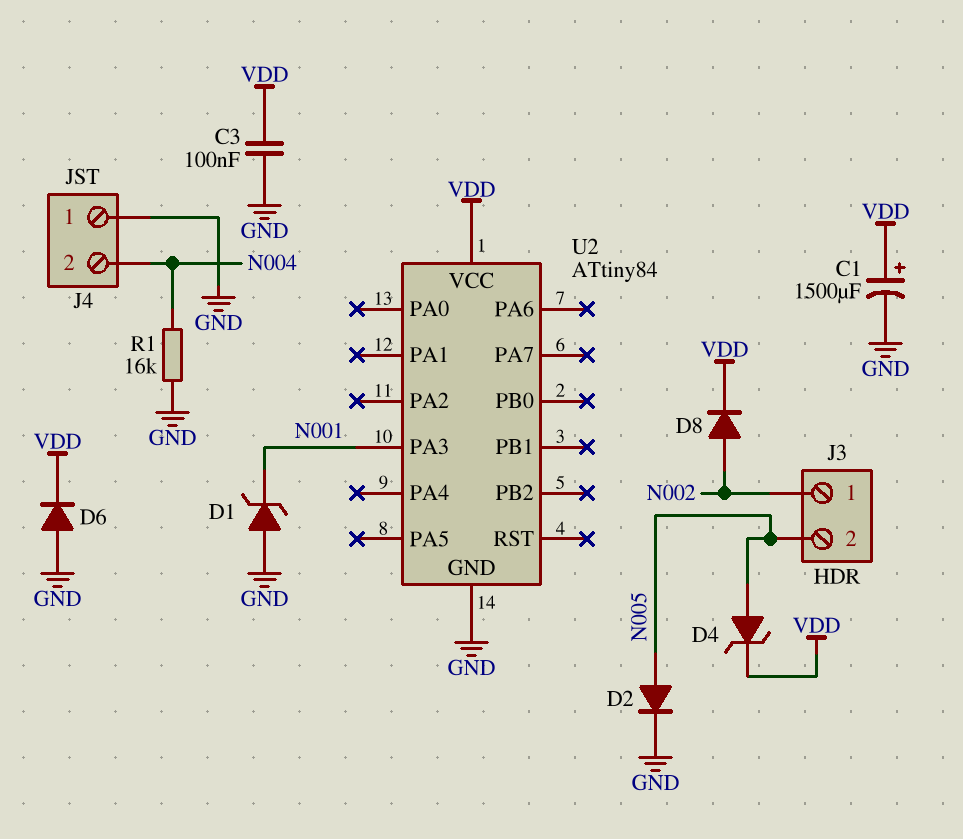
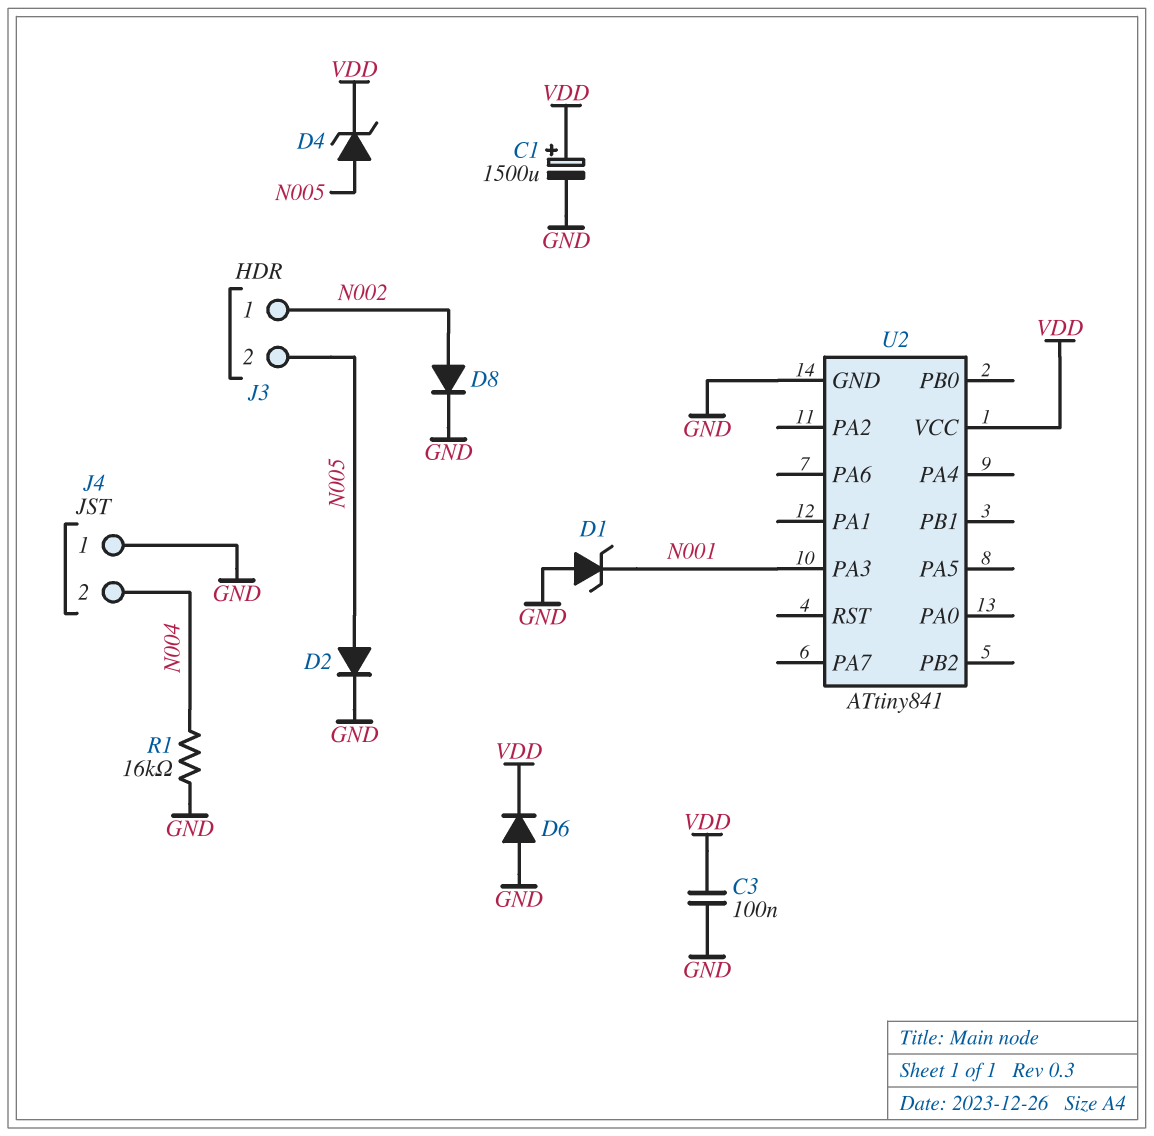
D8: diode (A N002, K VDD) -> diode (A N002, K GND)
U2: ATtiny84 -> ATtiny841

